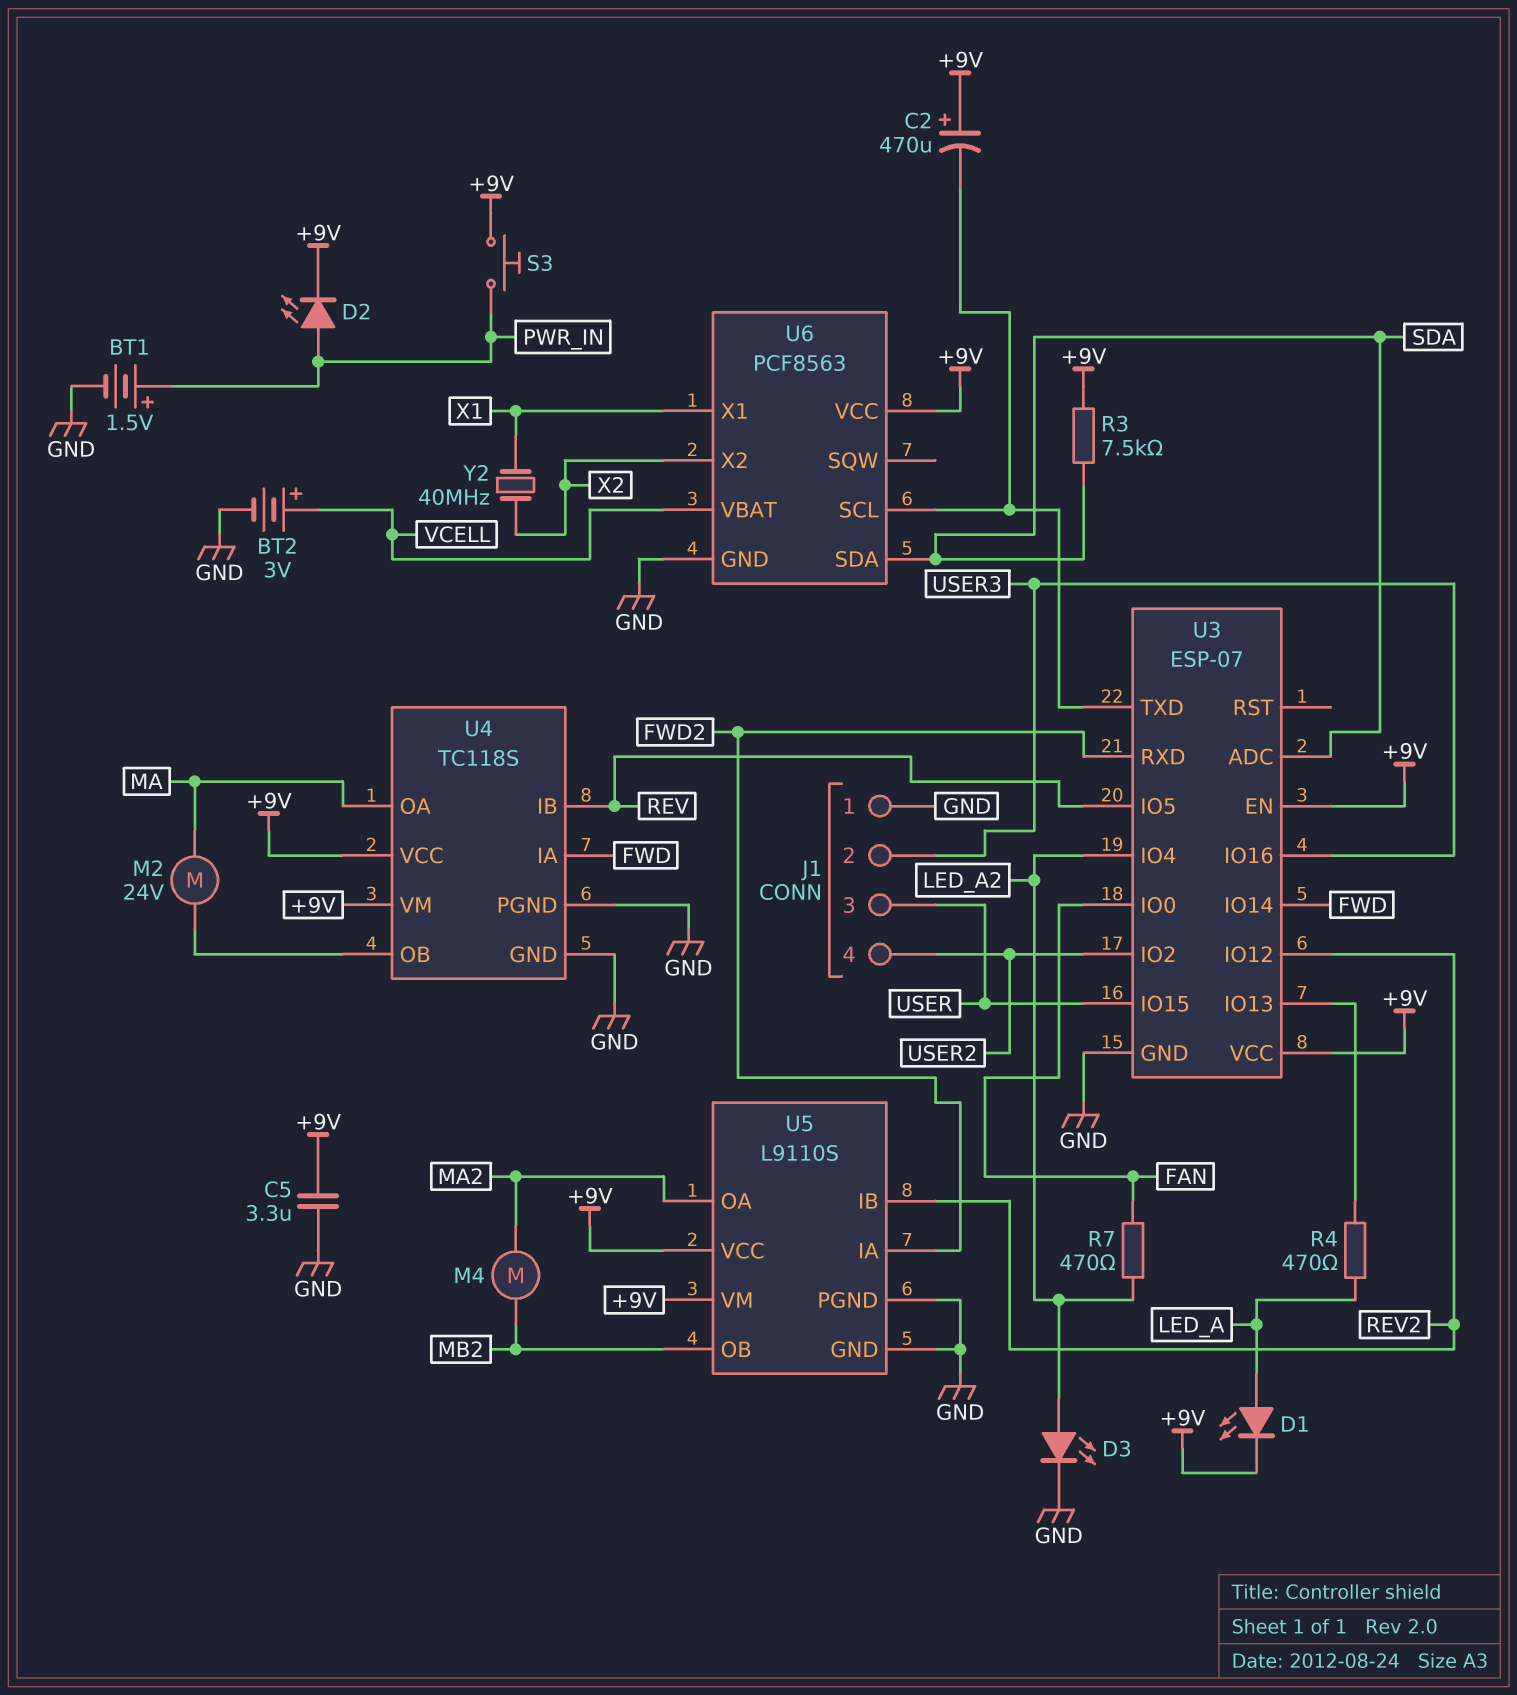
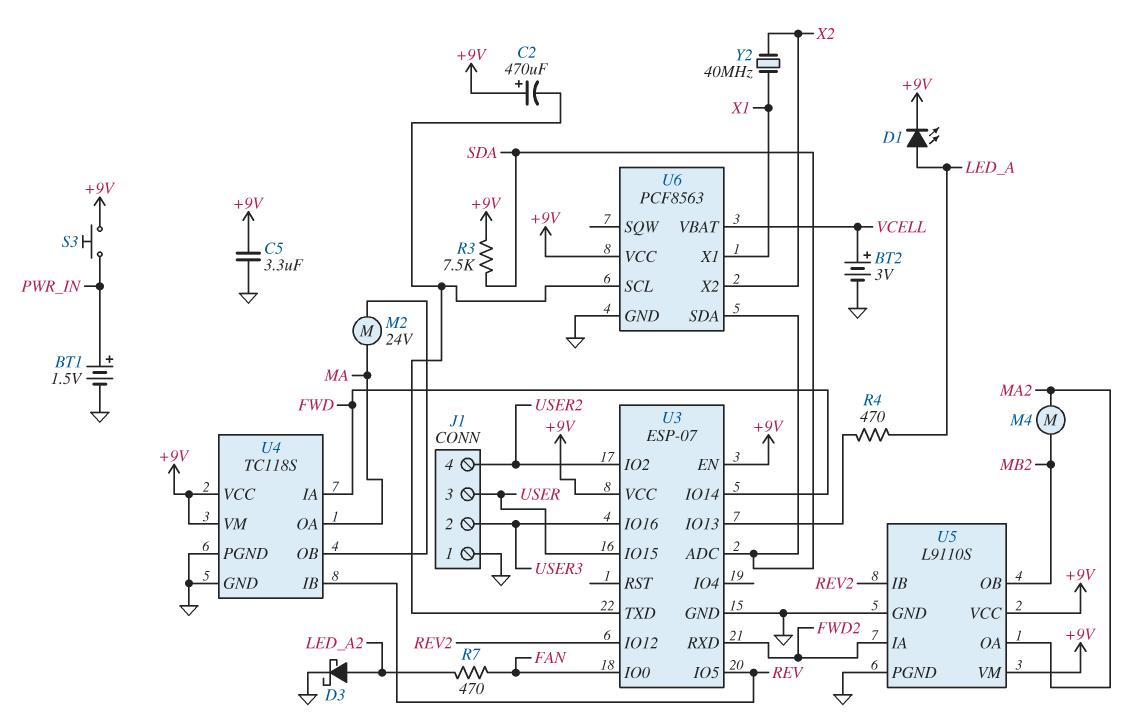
D2: LED (A PWR_IN, K +9V) -> none
D3: LED (A LED_A2, K GND) -> schottky (A LED_A2, K GND)
U3 pin IO4: LED_A2 -> none

